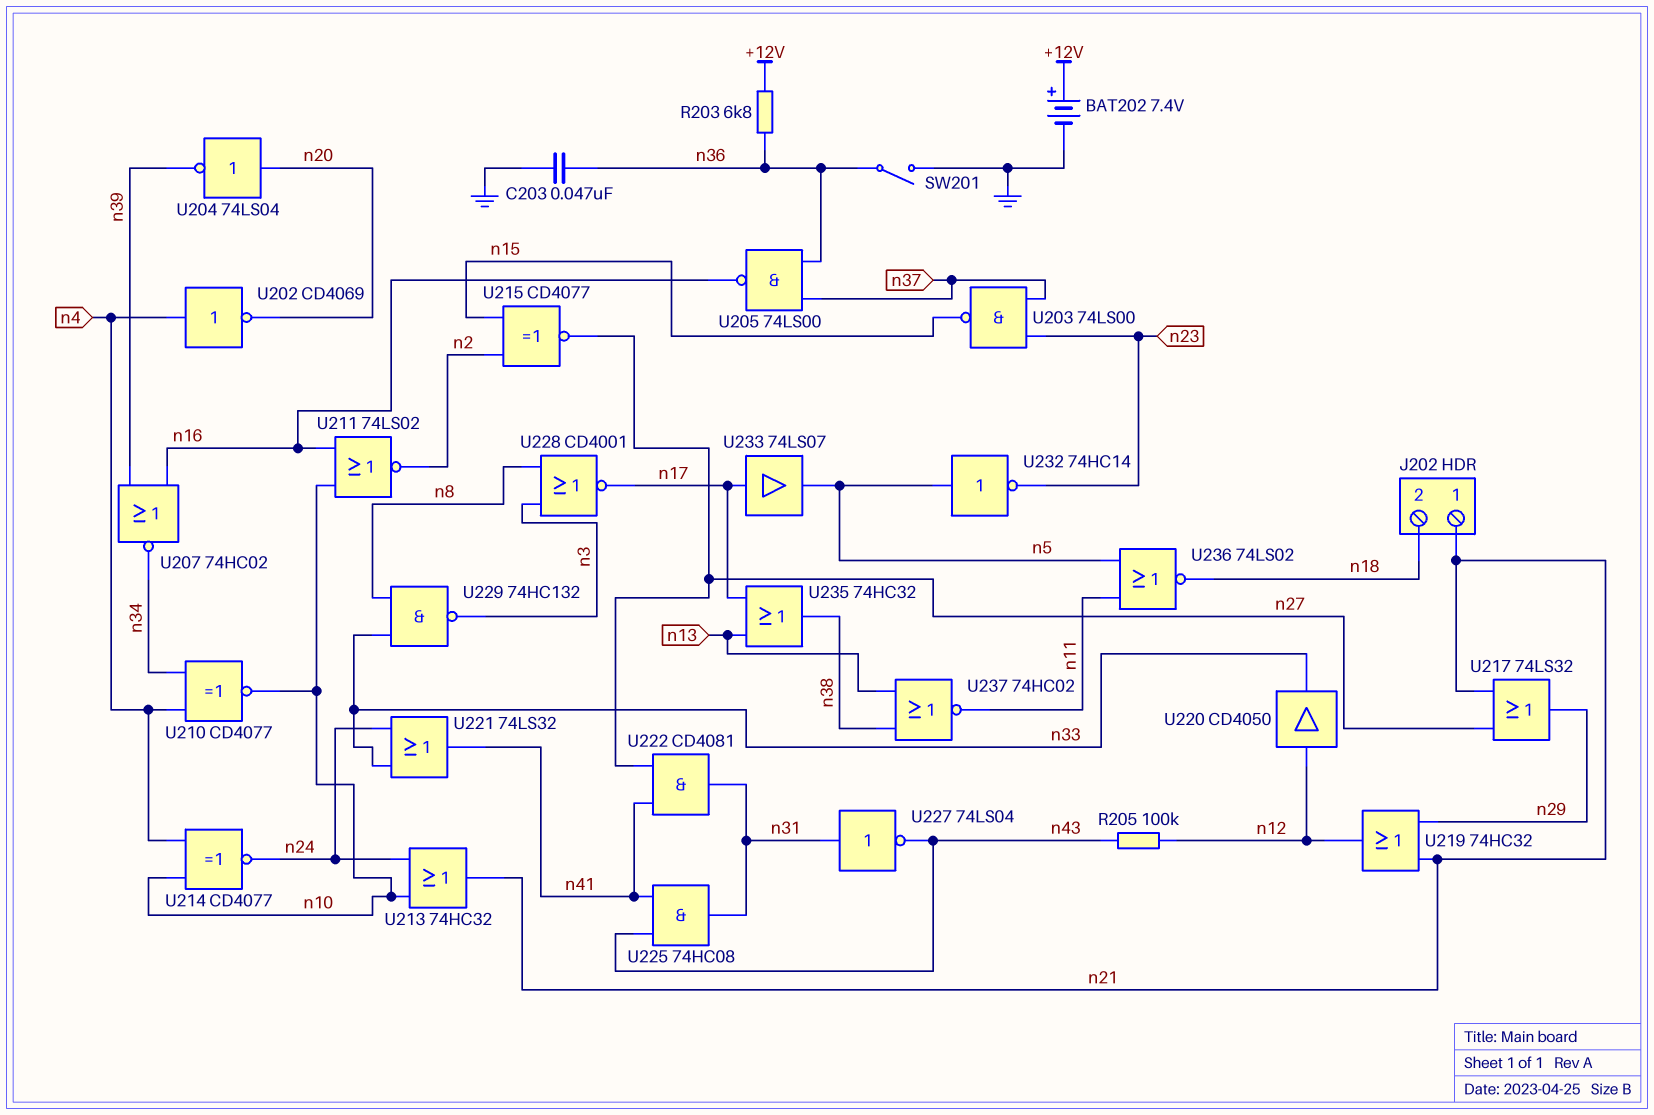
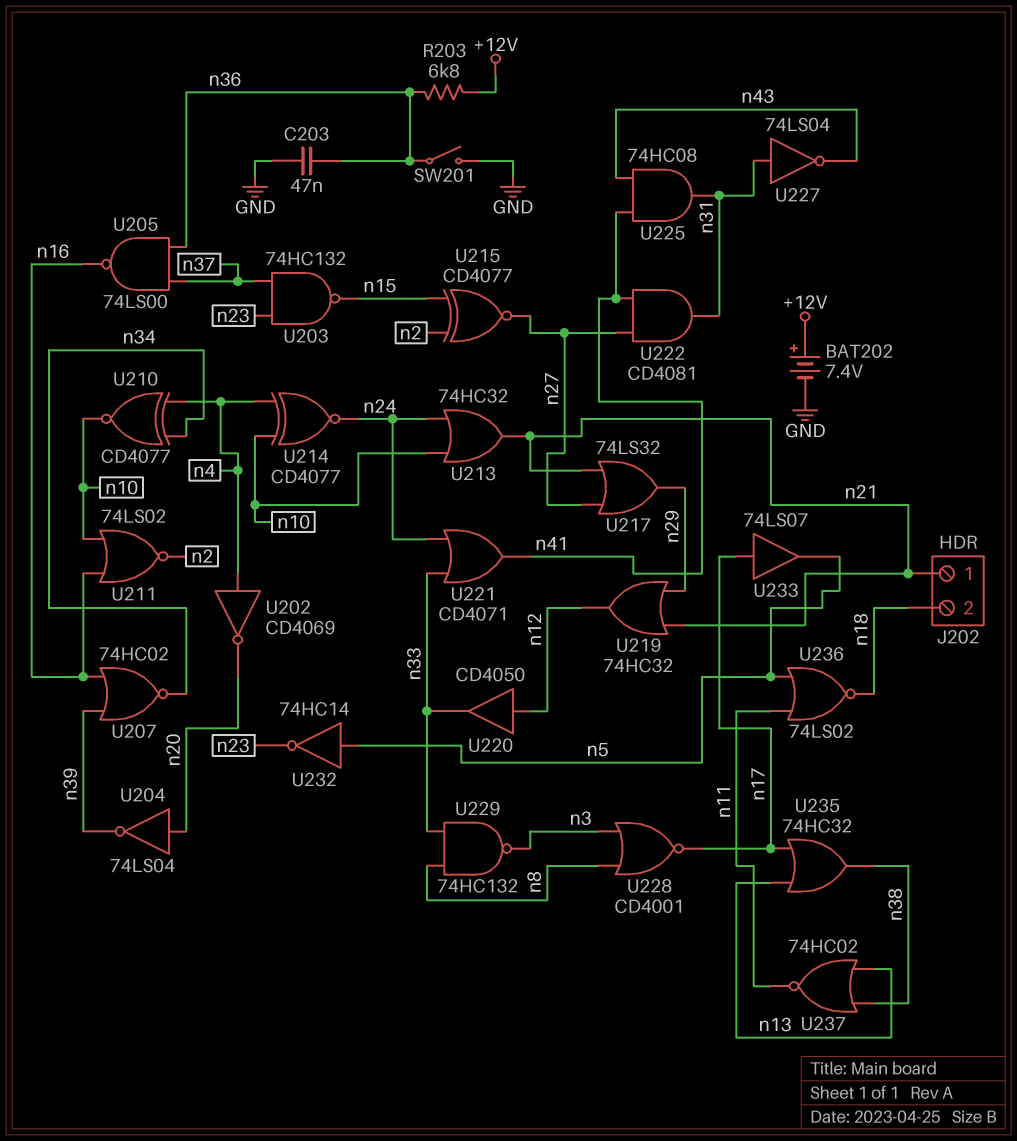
R205: 100k (n12, n43) -> none
U203: NAND 74LS00 (in n23, in n37, out n15) -> NAND 74HC132 (in n23, in n37, out n15)
U221: OR 74LS32 (in n24, in n33, out n41) -> OR CD4071 (in n24, in n33, out n41)

